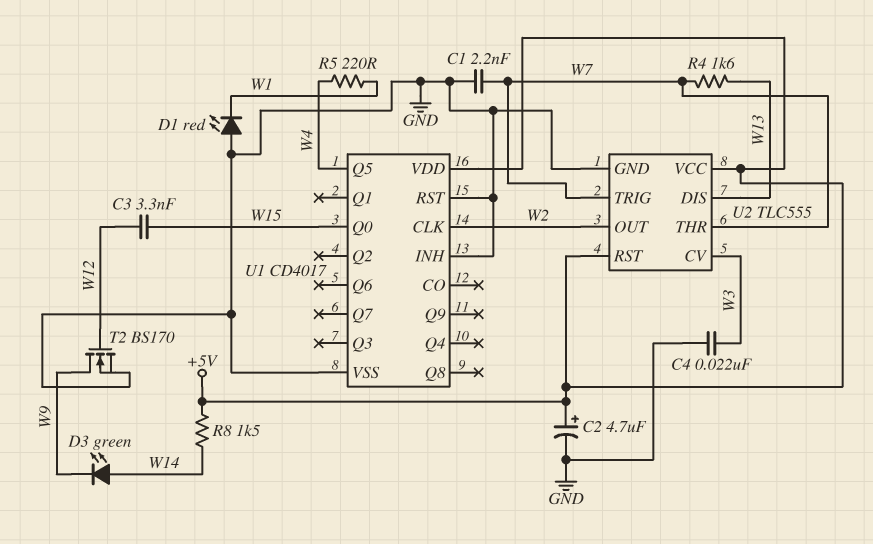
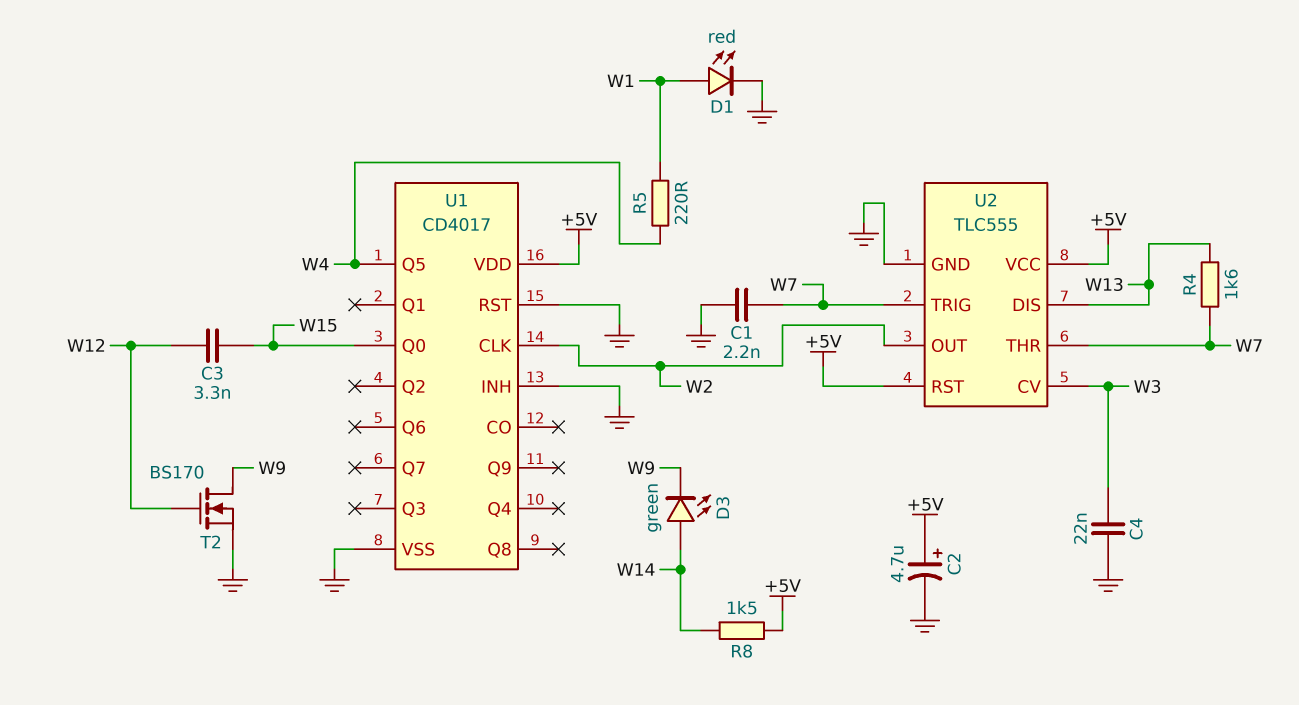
D1: LED red (A GND, K W1) -> LED red (A W1, K GND)

